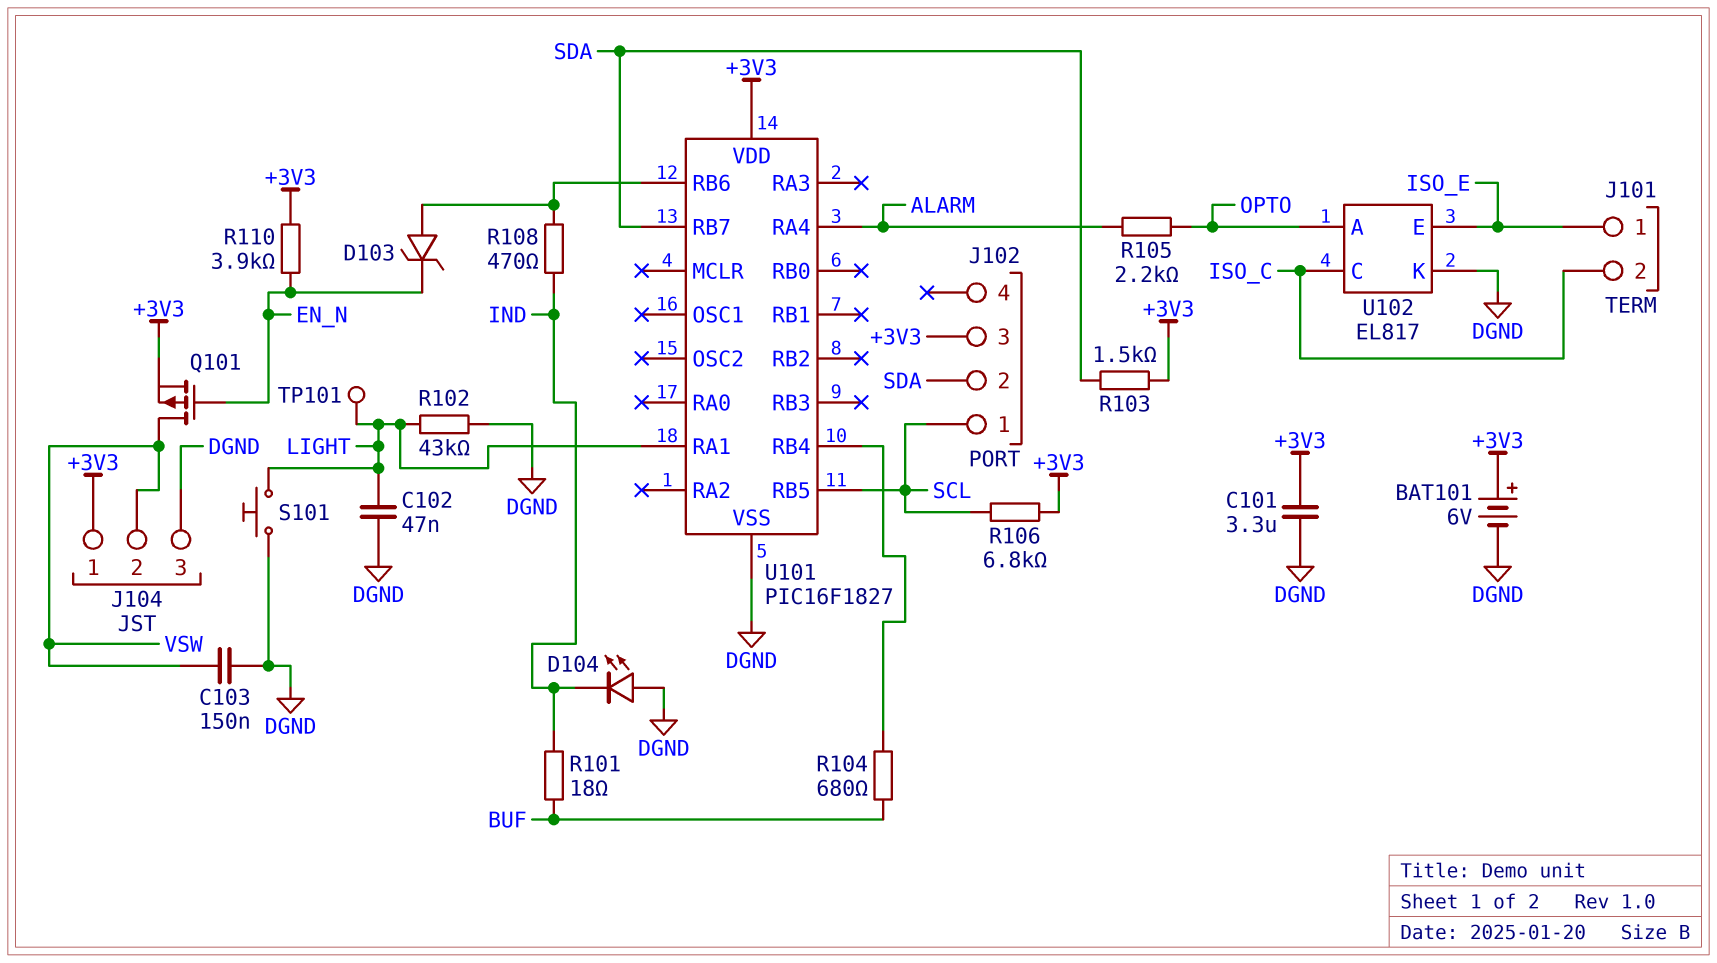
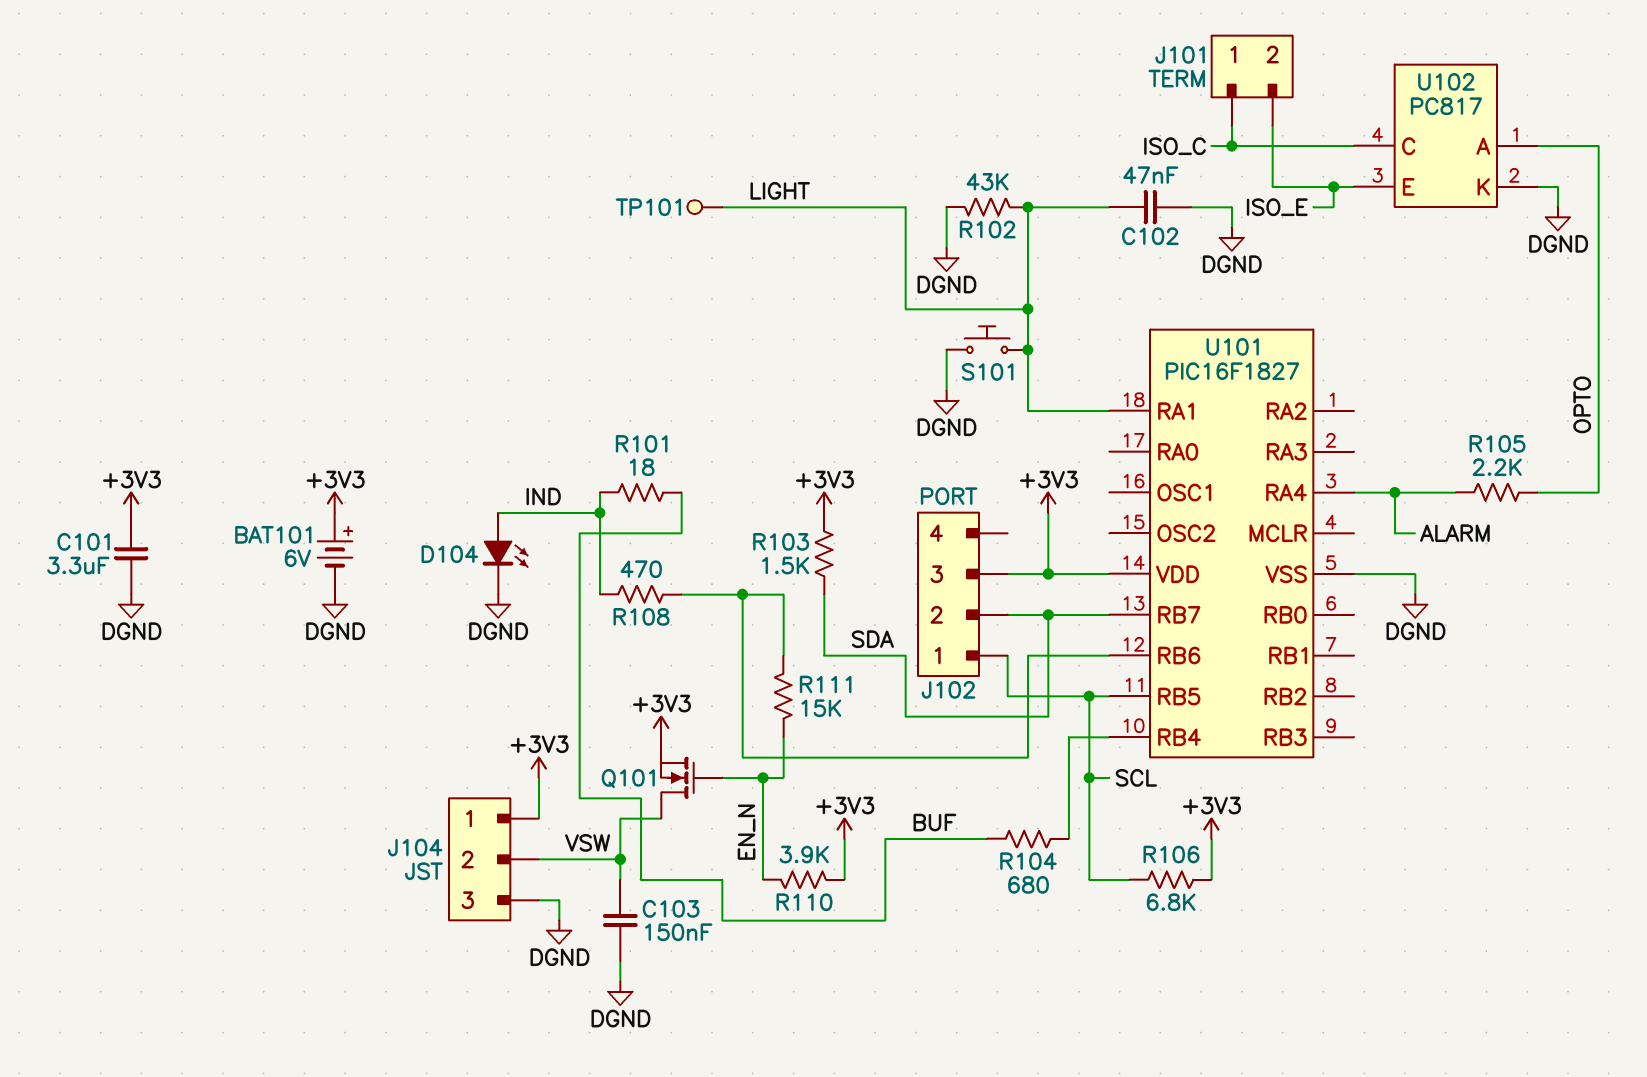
D103: zener (A U101/RB6, K EN_N) -> none
D104: LED (A DGND, K IND) -> LED (A IND, K DGND)
J101 pin 1: ISO_E -> ISO_C
J101 pin 2: ISO_C -> ISO_E
Q101: PMOS (G EN_N, D VSW, S +3V3) -> NMOS (G EN_N, D VSW, S +3V3)
R111: none -> 15k (EN_N, U101/RB6)
U102: EL817 -> PC817

